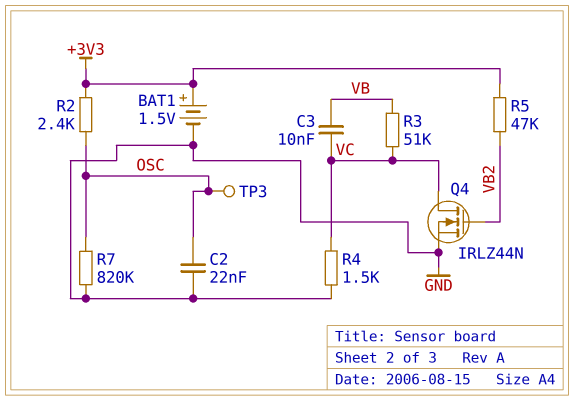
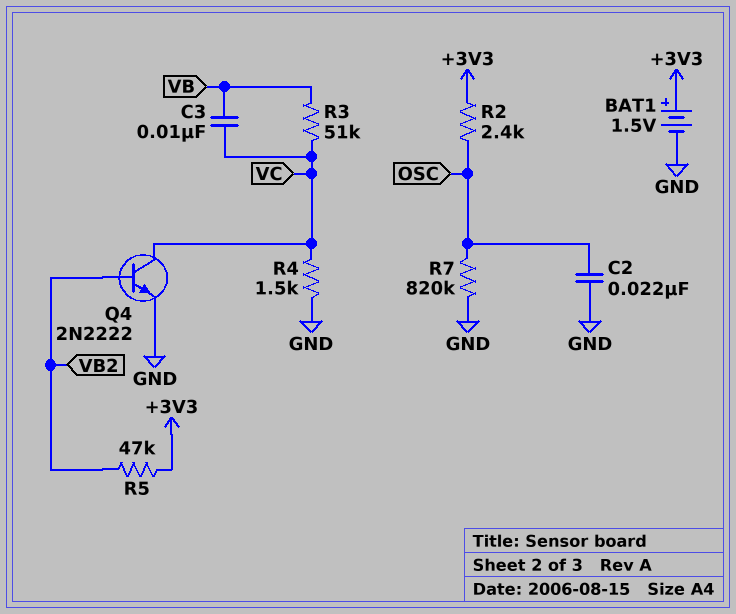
Q4: NMOS IRLZ44N (G VB2, D VC, S GND) -> NPN 2N2222 (B VB2, C VC, E GND)
TP3: test point (OSC) -> none

